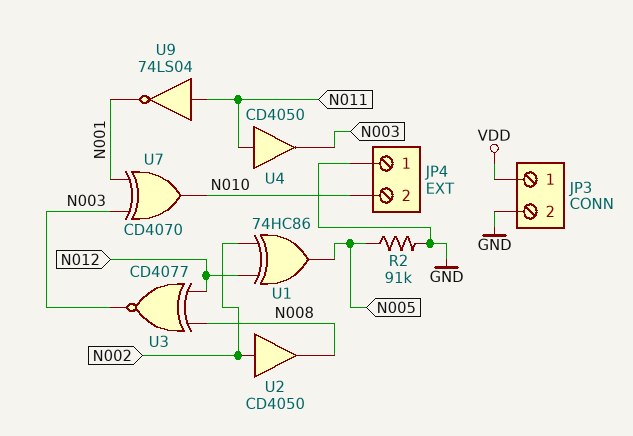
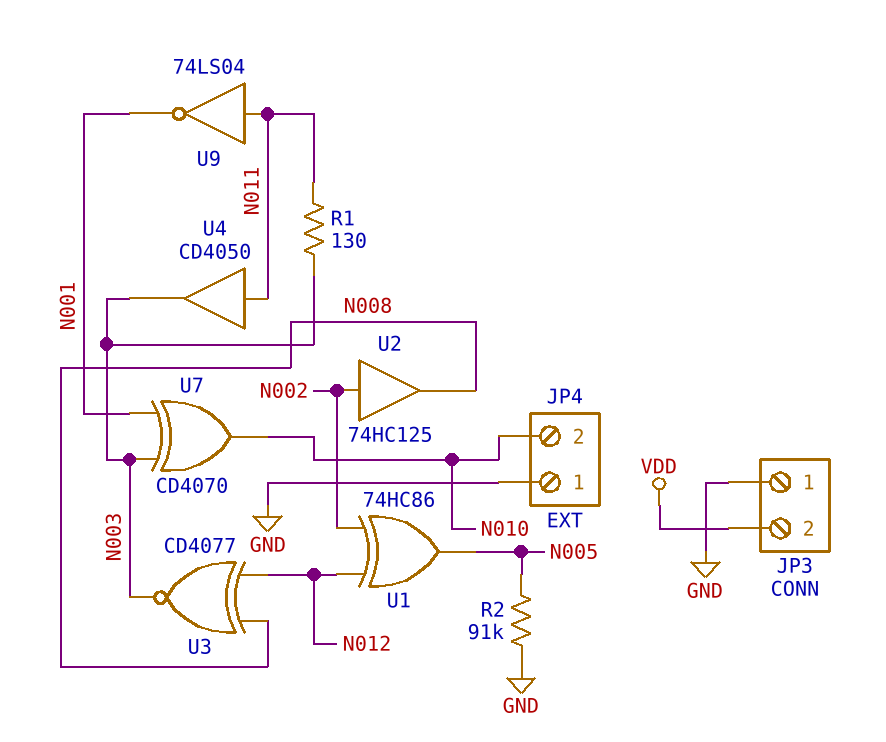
JP3 pin 1: VDD -> GND
JP3 pin 2: GND -> VDD
R1: none -> 130 (N003, N011)
U2: buffer CD4050 (in N002, out N008) -> buffer 74HC125 (in N002, out N008)

